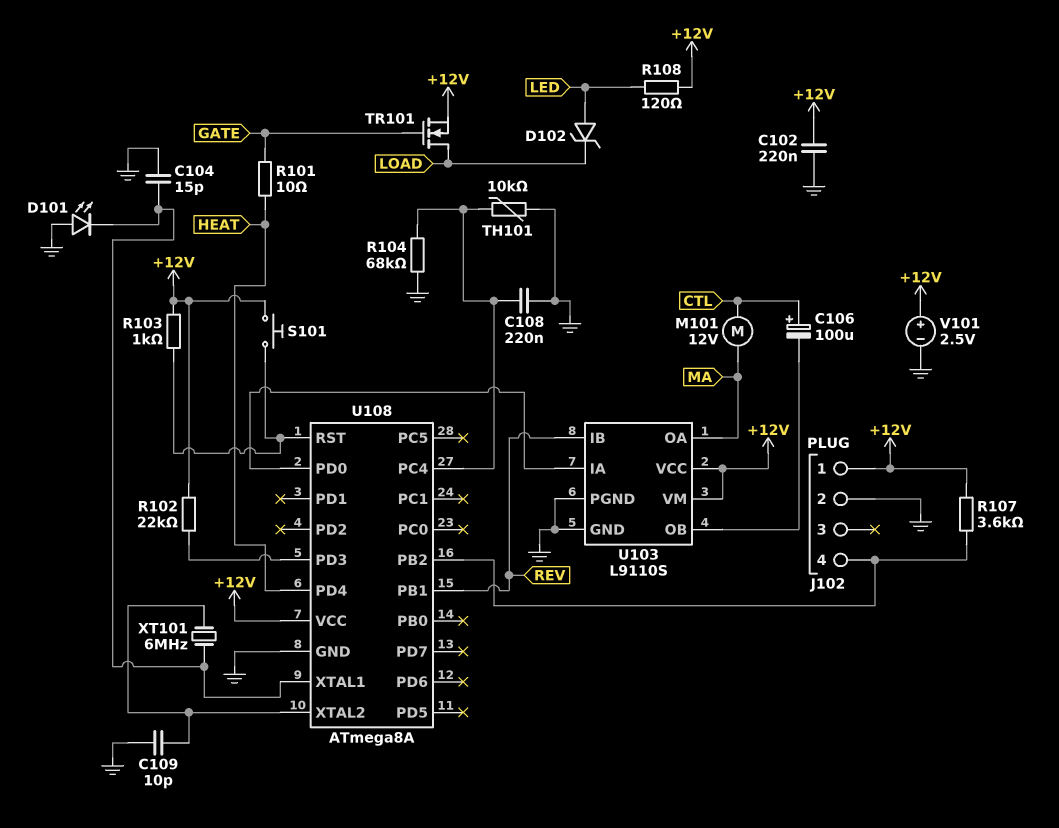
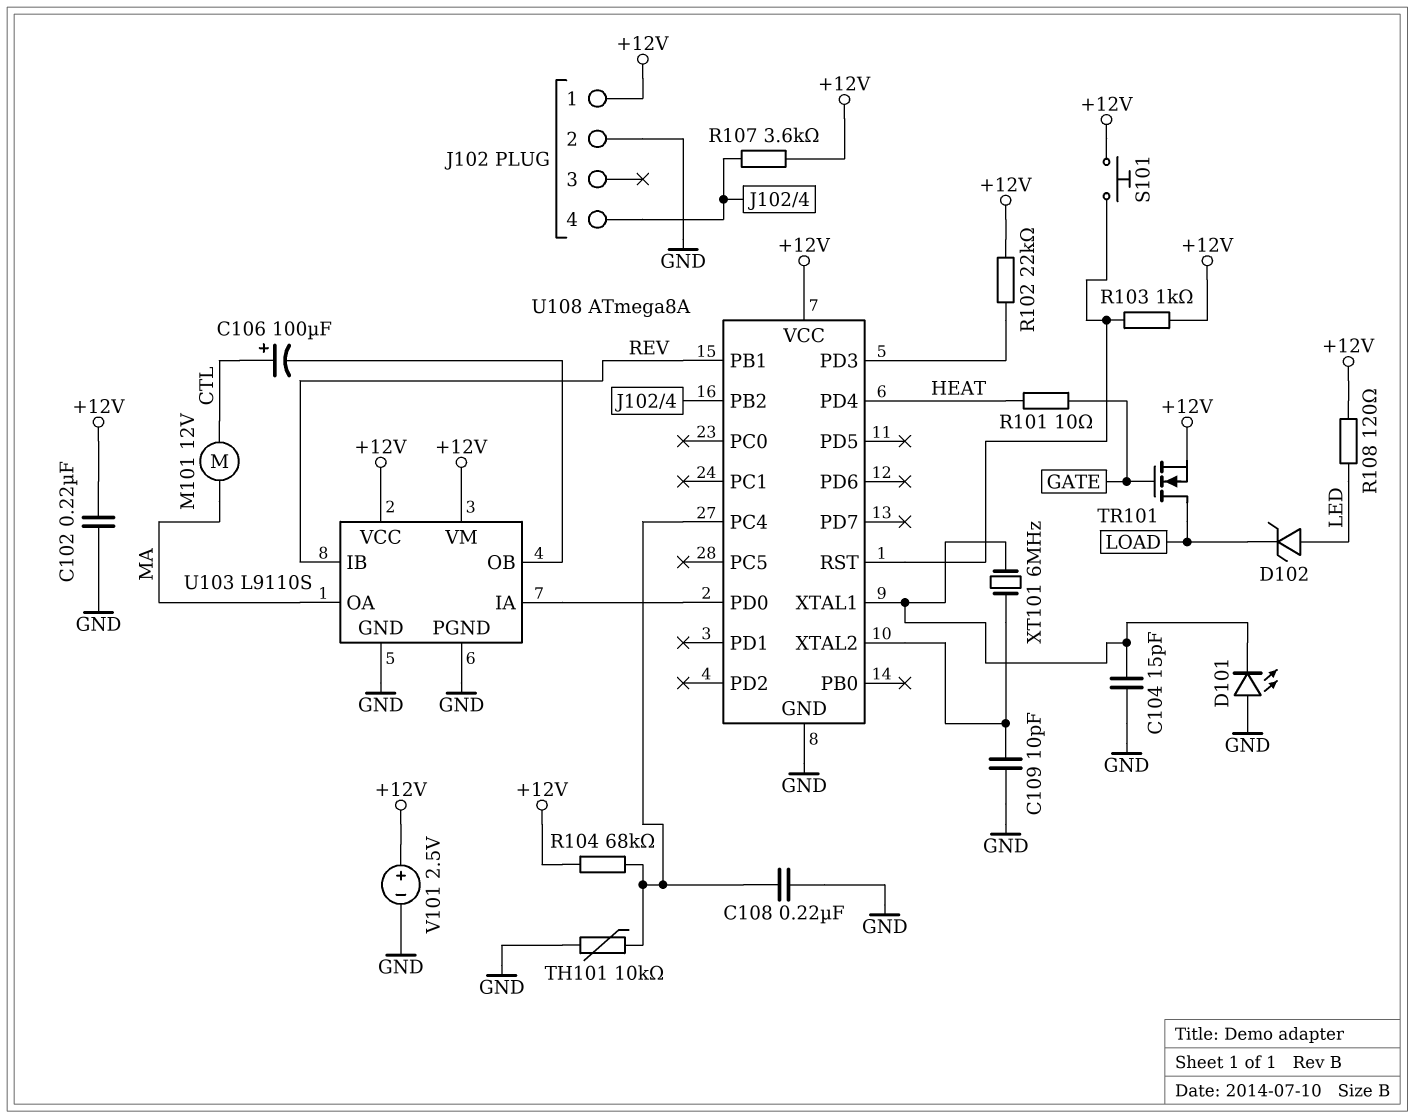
R104: 68k (GND, U108/PC4) -> 68k (+12V, U108/PC4)

